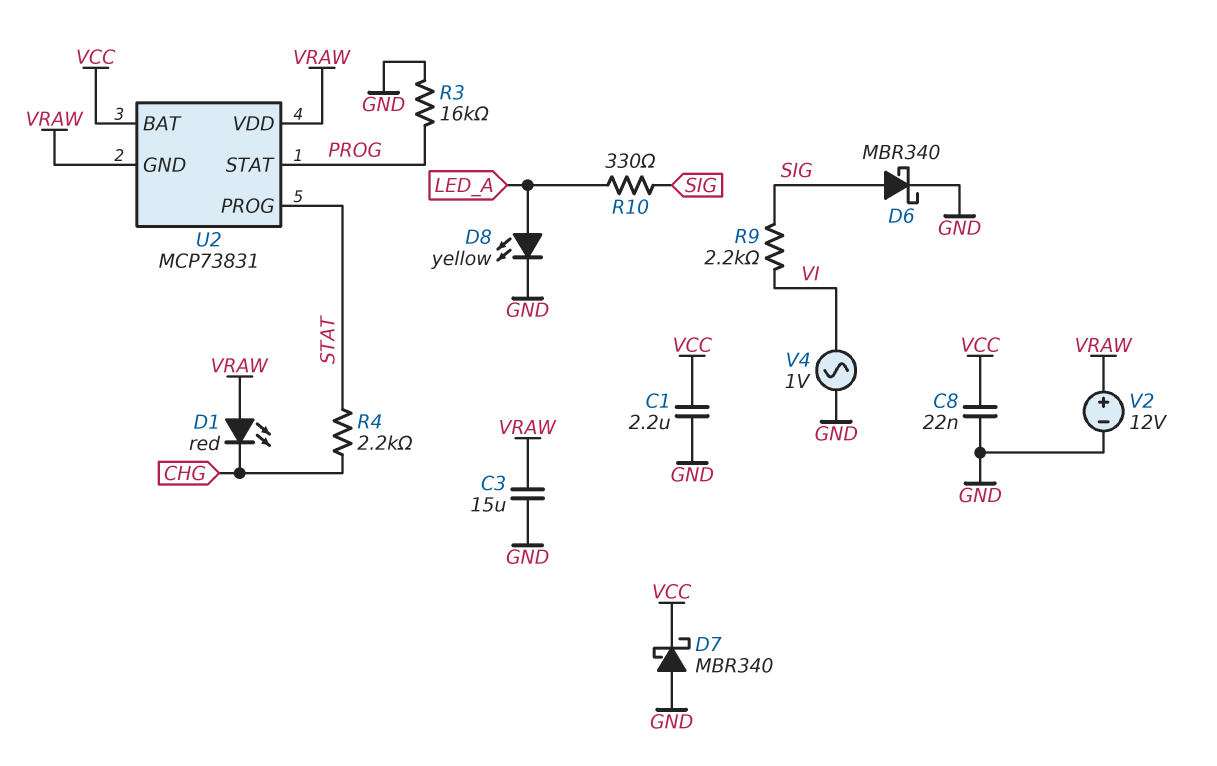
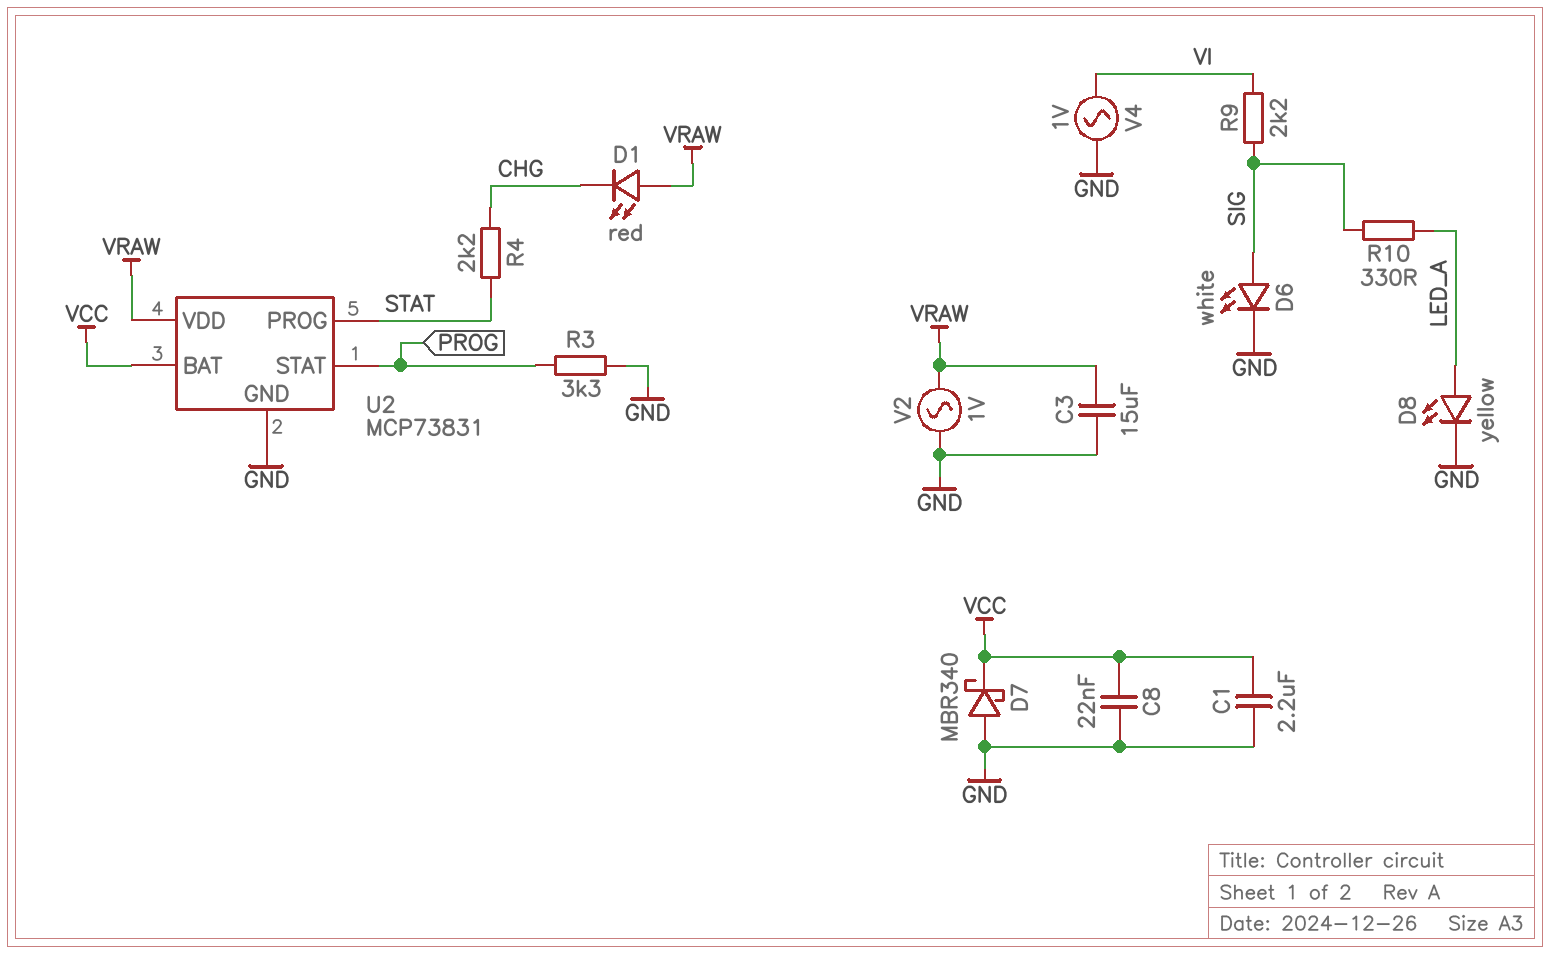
D6: schottky MBR340 (A SIG, K GND) -> LED white (A SIG, K GND)
R3: 16k (GND, PROG) -> 3.3k (GND, PROG)
U2 pin GND: VRAW -> GND
V2: 12V (plus VRAW, minus GND) -> AC 1V (GND, VRAW)

